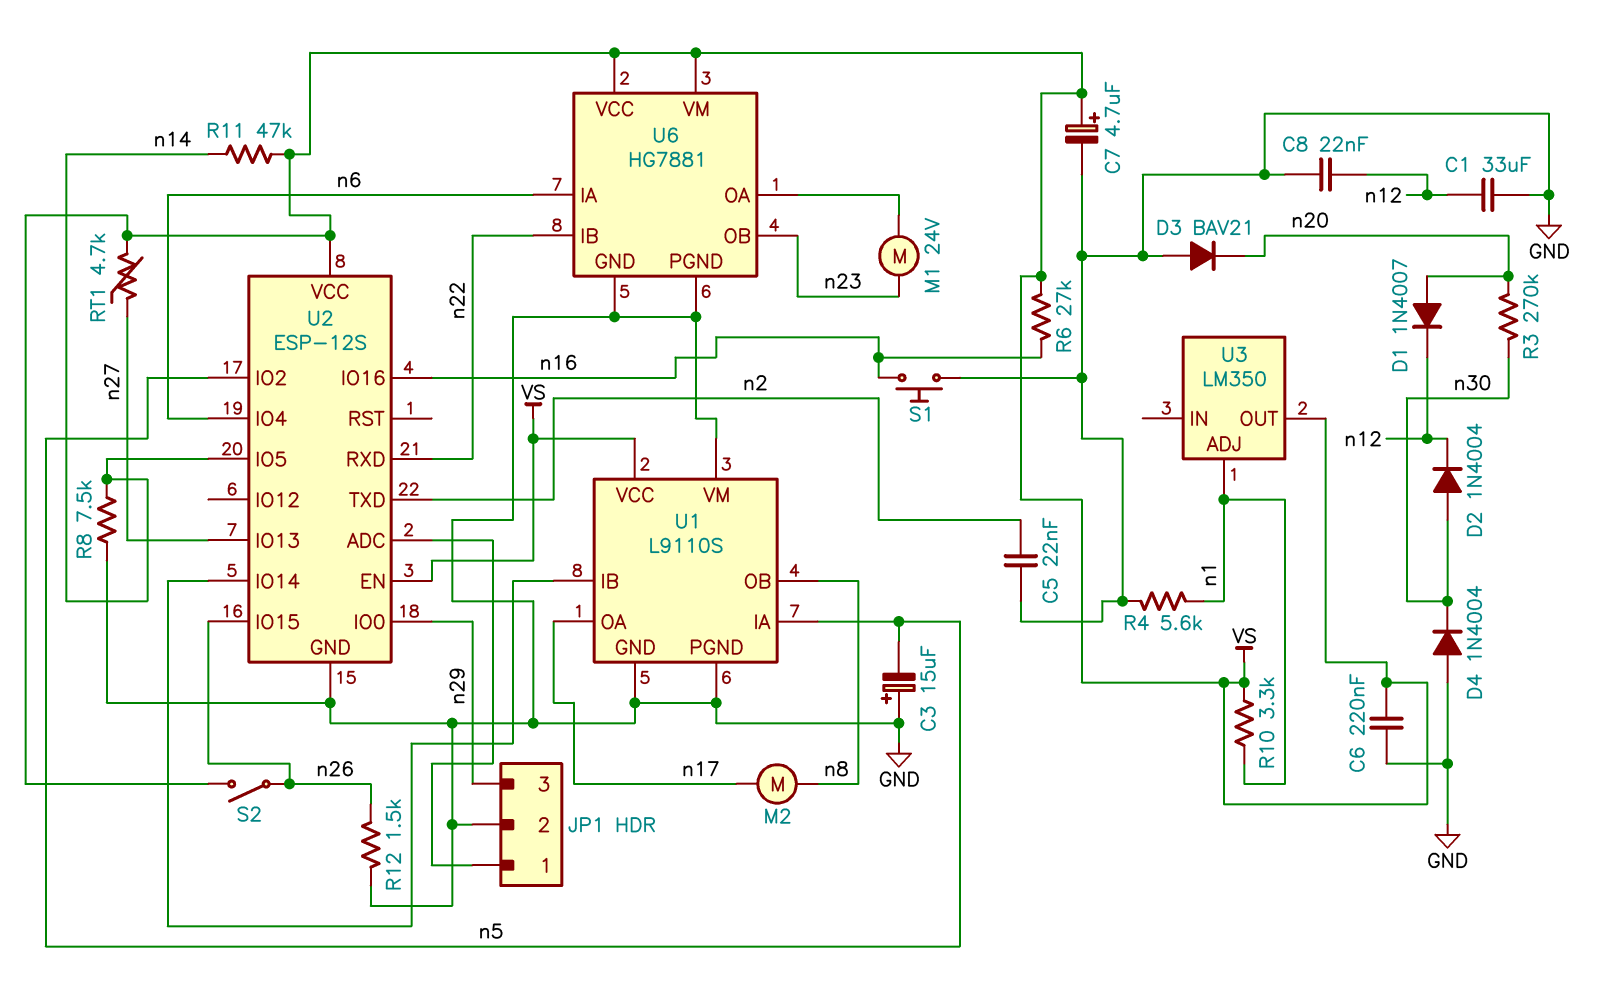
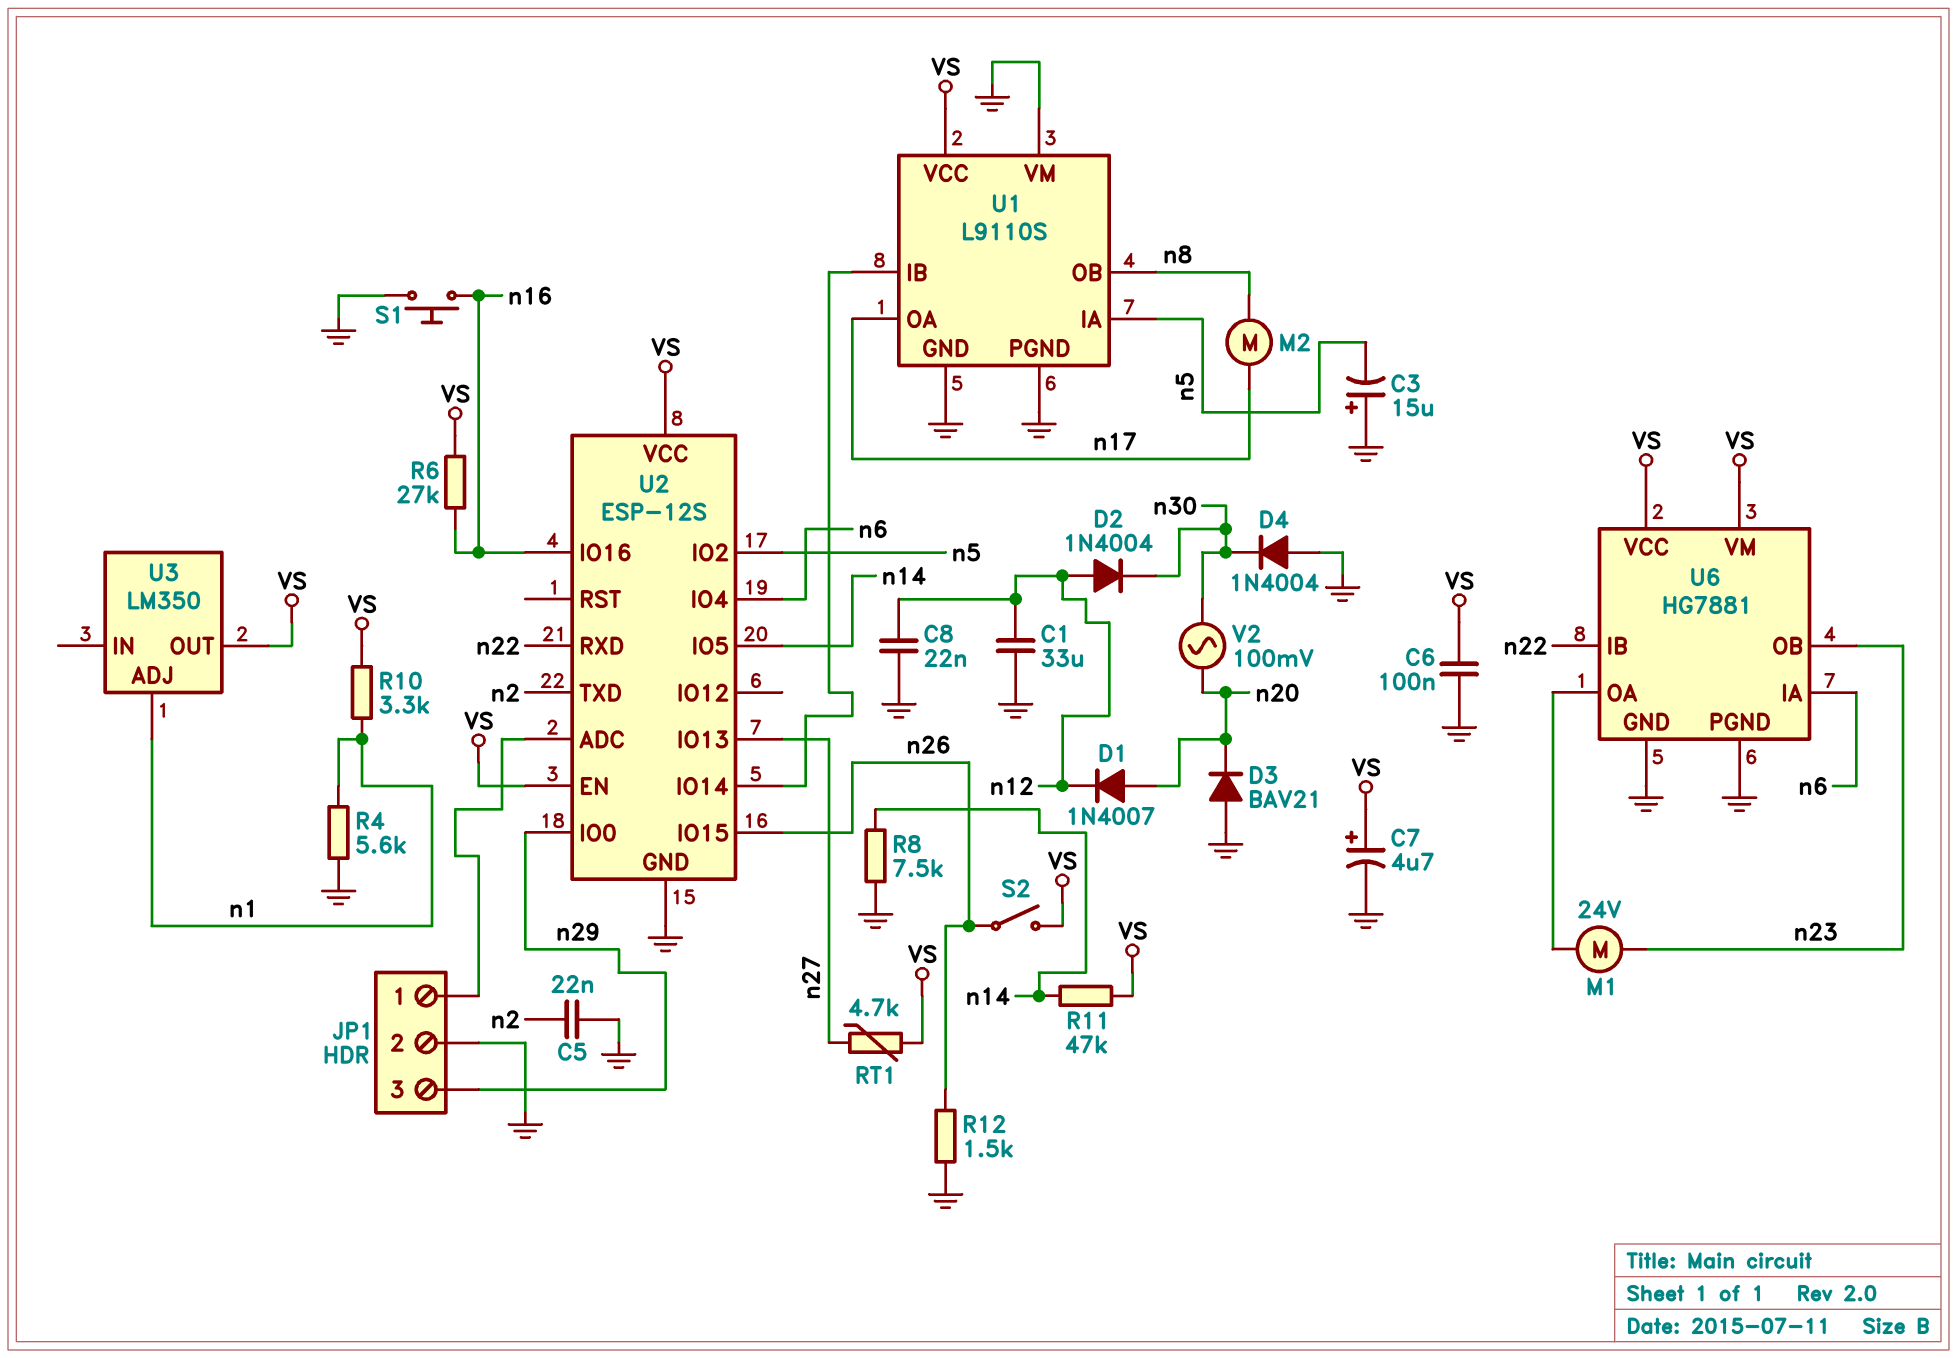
C6: 220nF (GND, VS) -> 100nF (GND, VS)
D2: diode 1N4004 (A n30, K n12) -> diode 1N4004 (A n12, K n30)
R3: 270k (n20, n30) -> none
V2: none -> AC 100mV (n20, n30)

